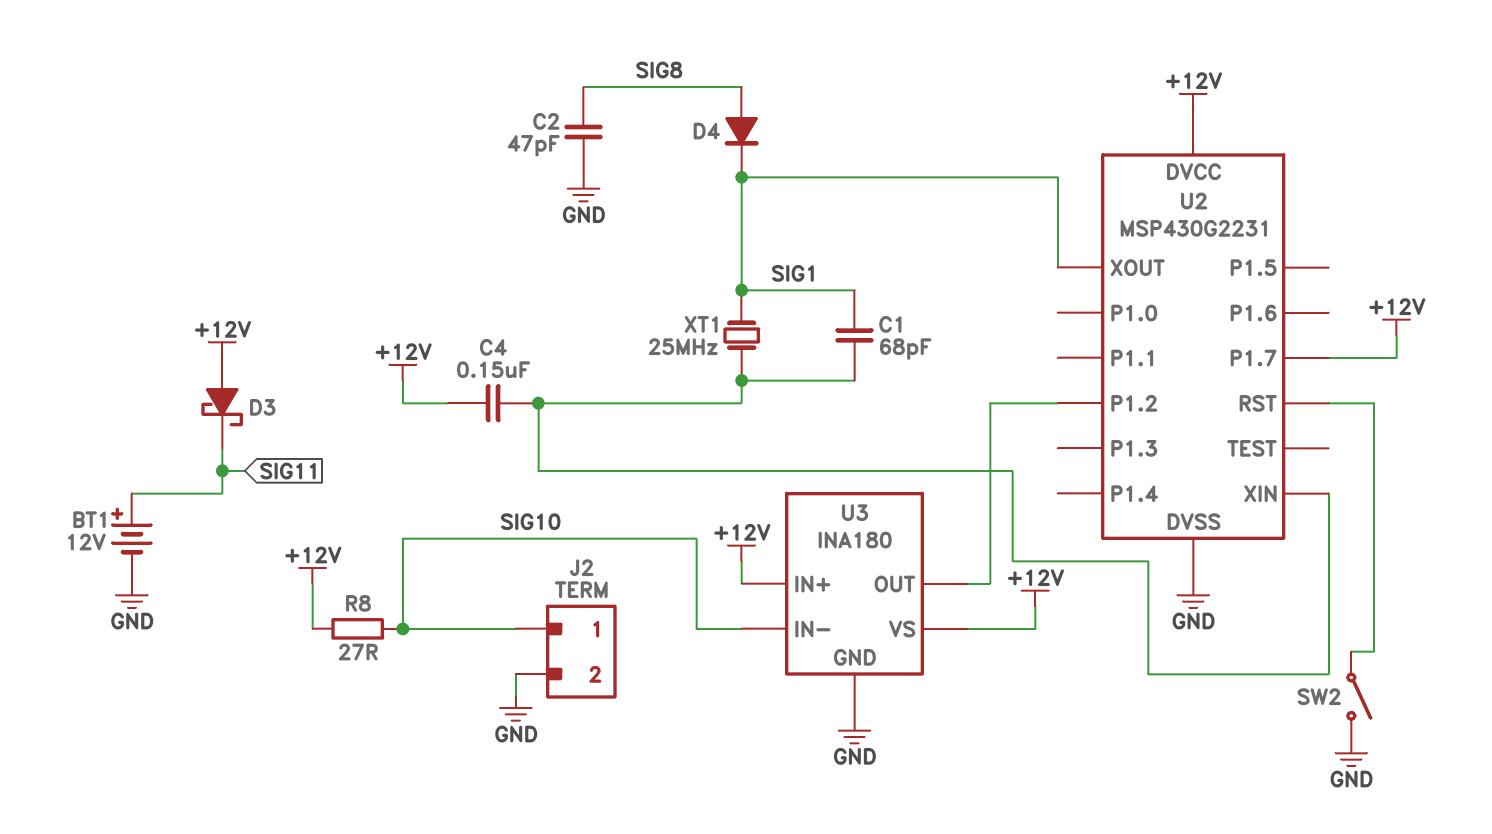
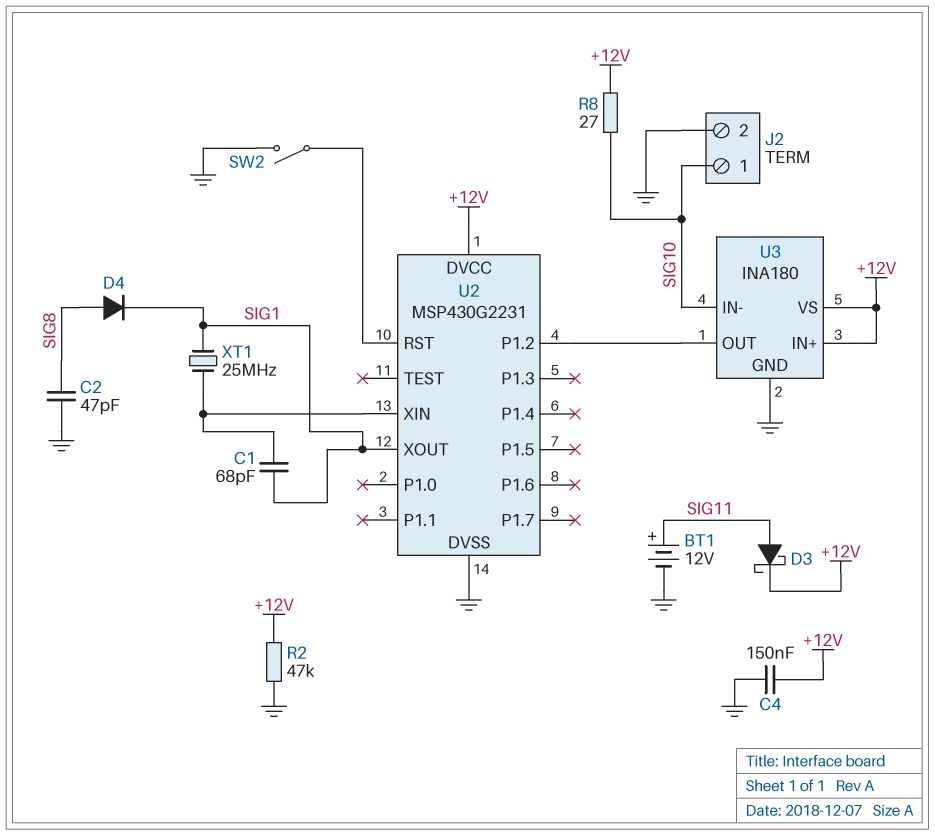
C4: 150nF (+12V, U2/XIN) -> 150nF (+12V, GND)
D3: schottky (A +12V, K SIG11) -> schottky (A SIG11, K +12V)
R2: none -> 47k (+12V, GND)
U2 pin P1.7: +12V -> none

